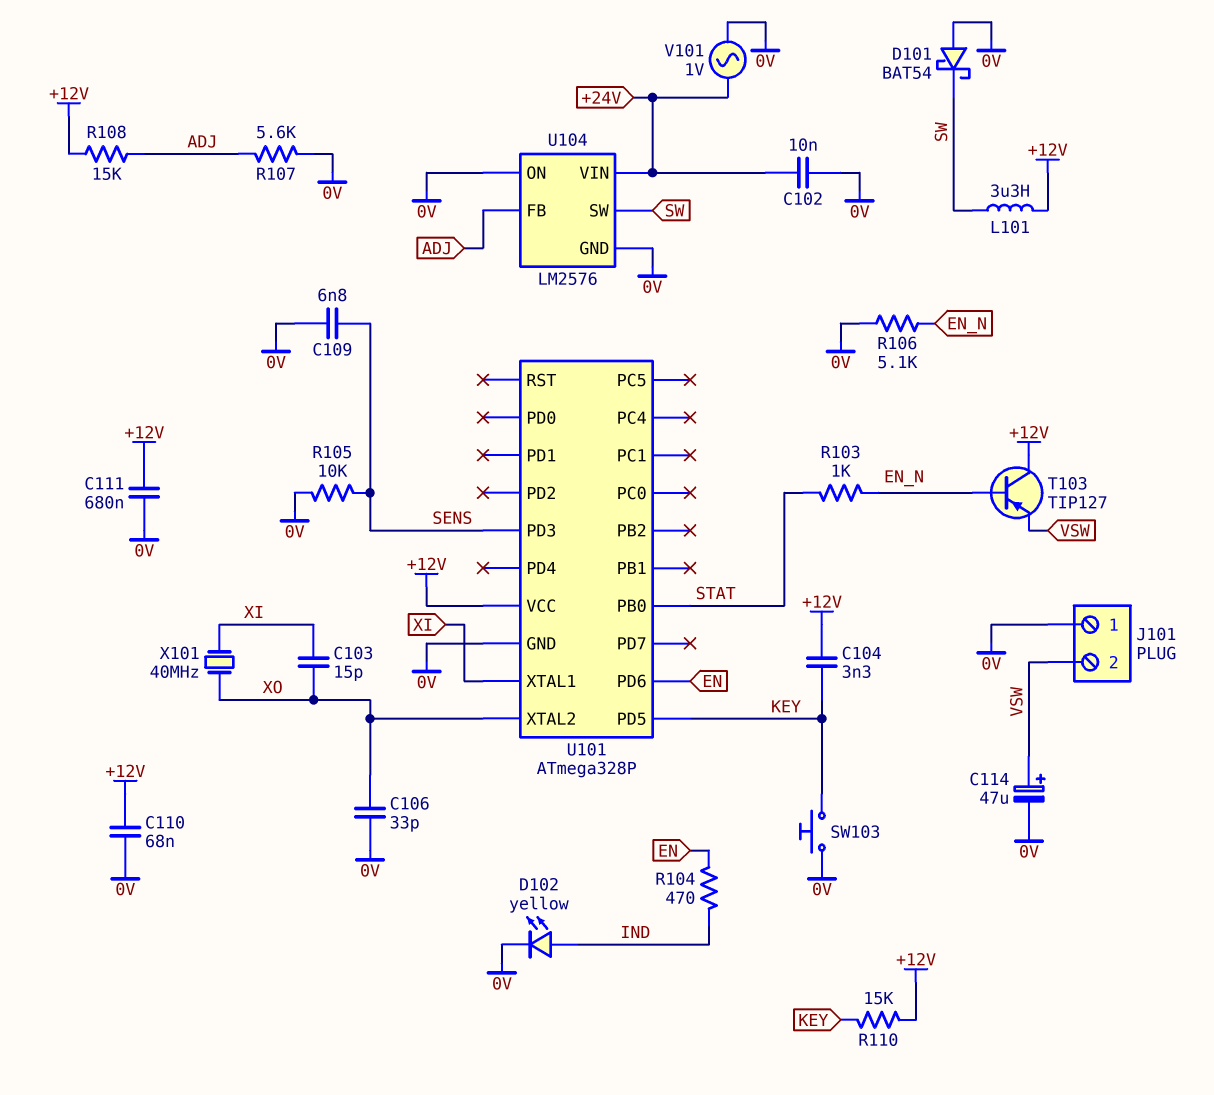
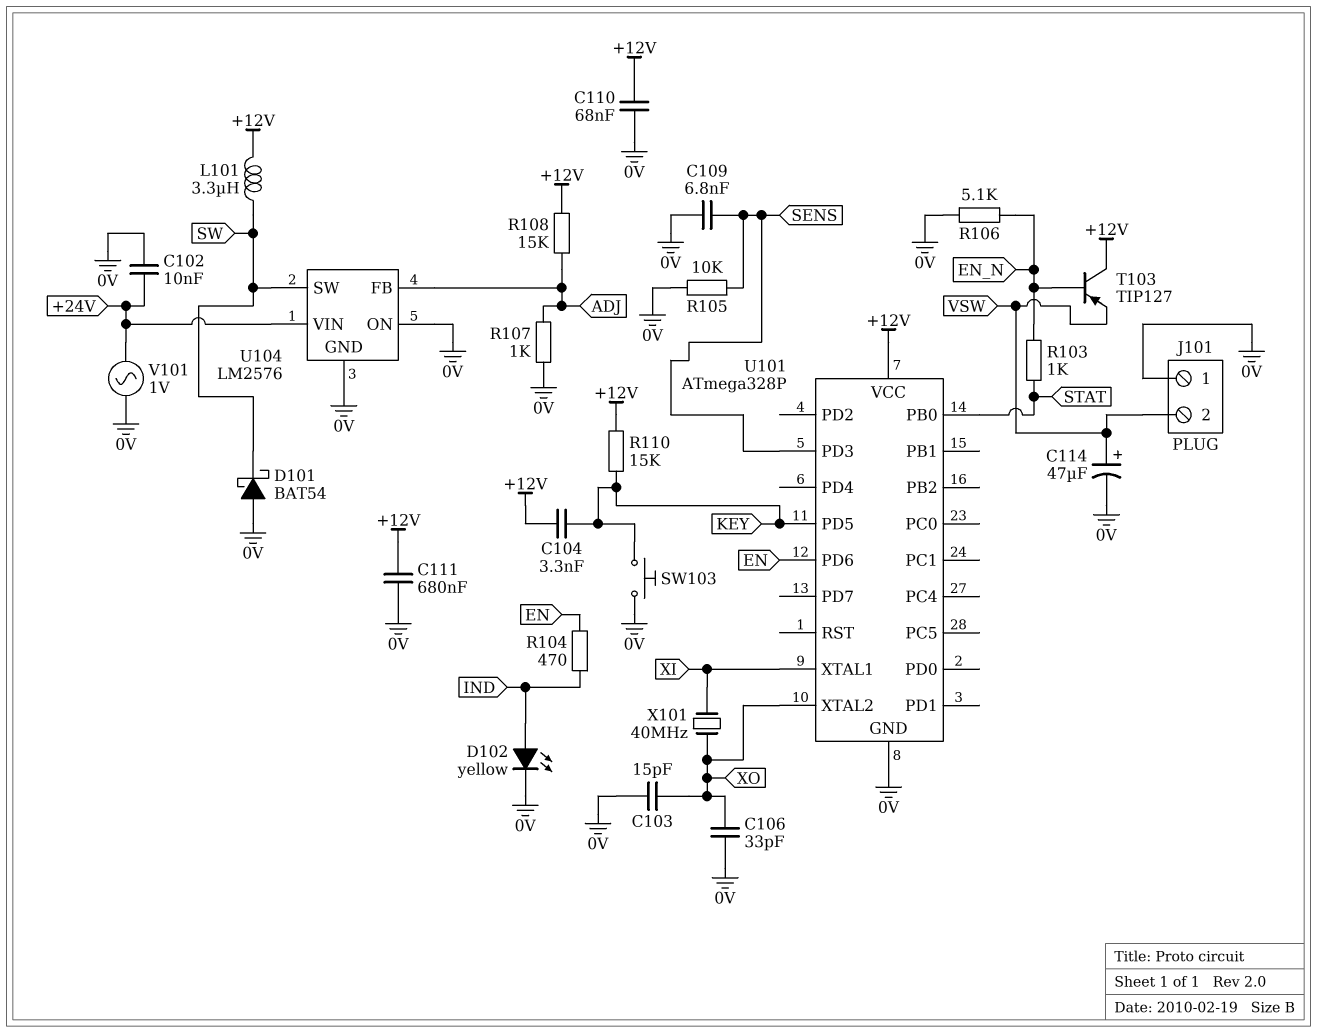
C103: 15pF (XI, XO) -> 15pF (0V, XO)
R107: 5.6k (0V, ADJ) -> 1k (0V, ADJ)

